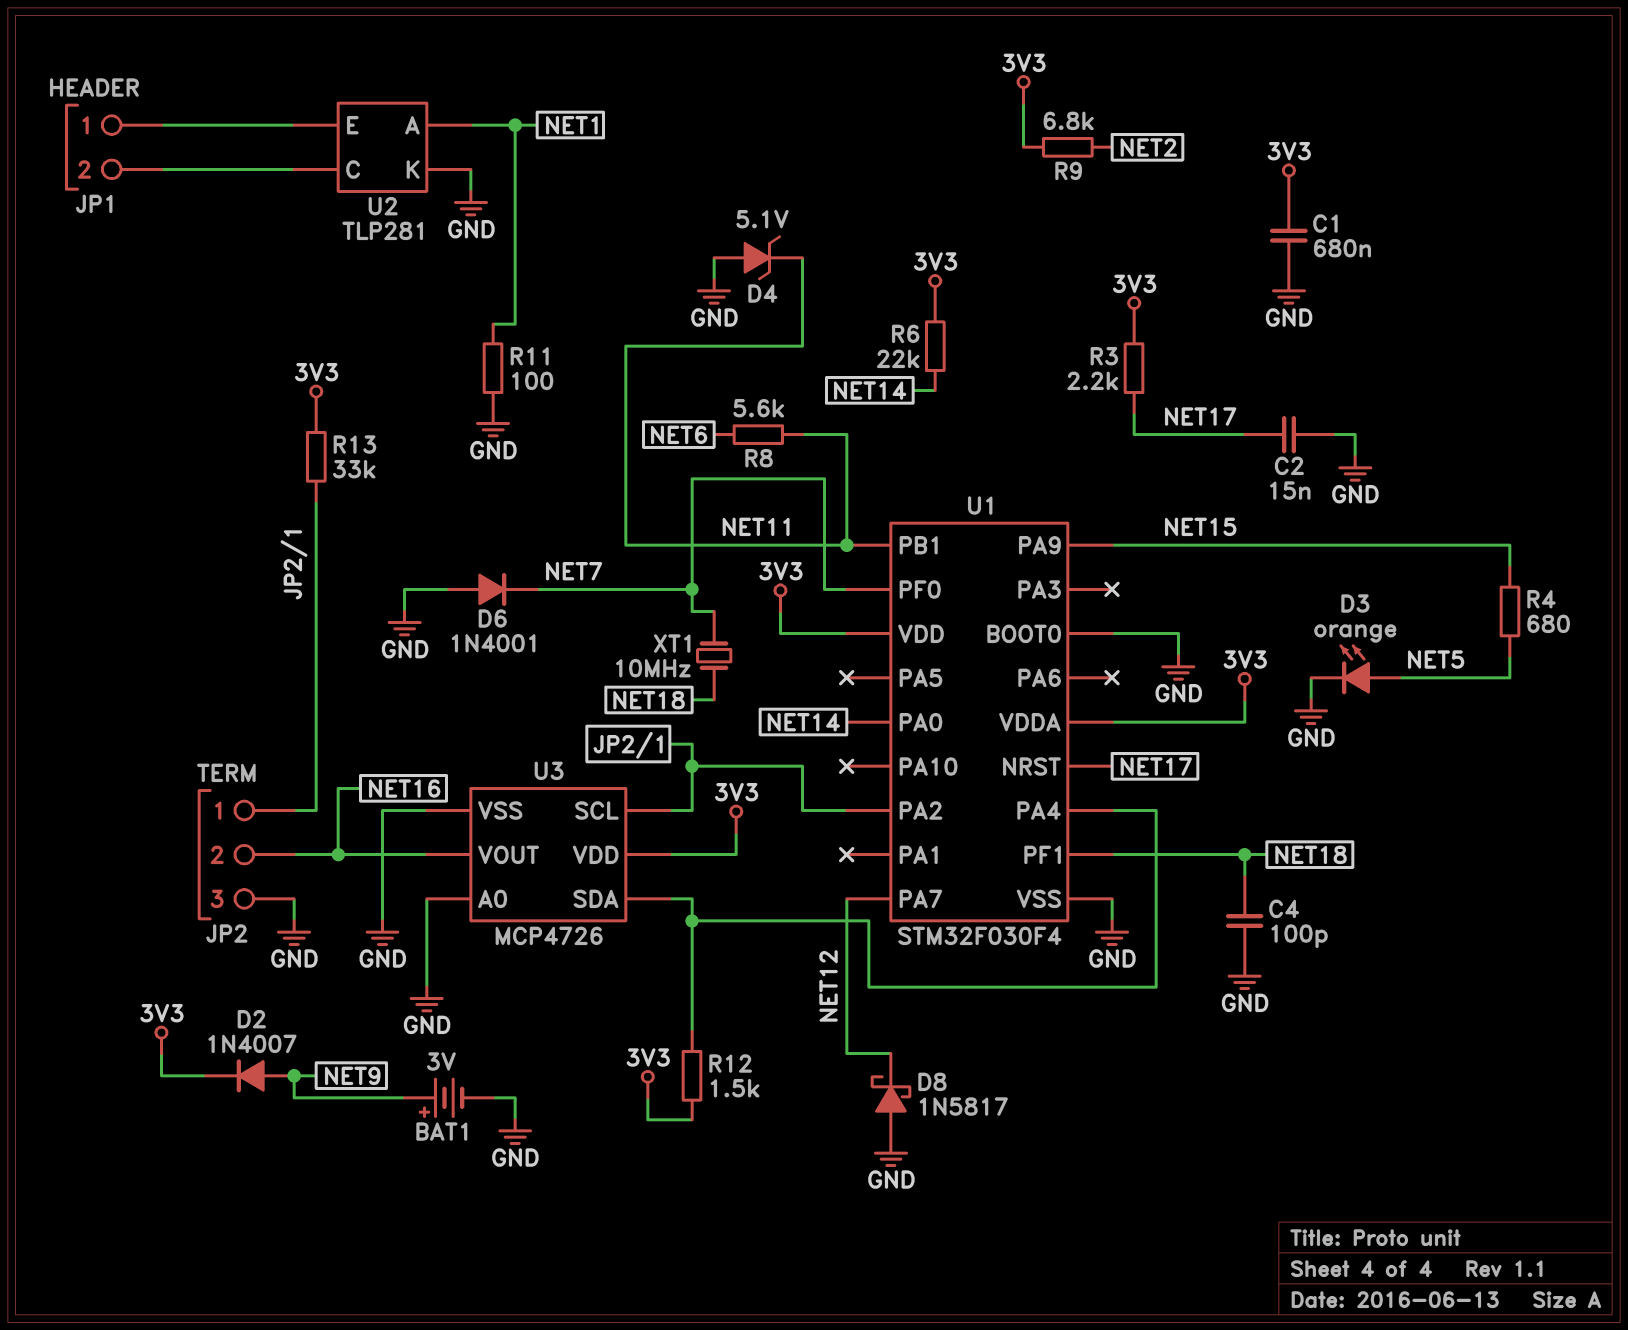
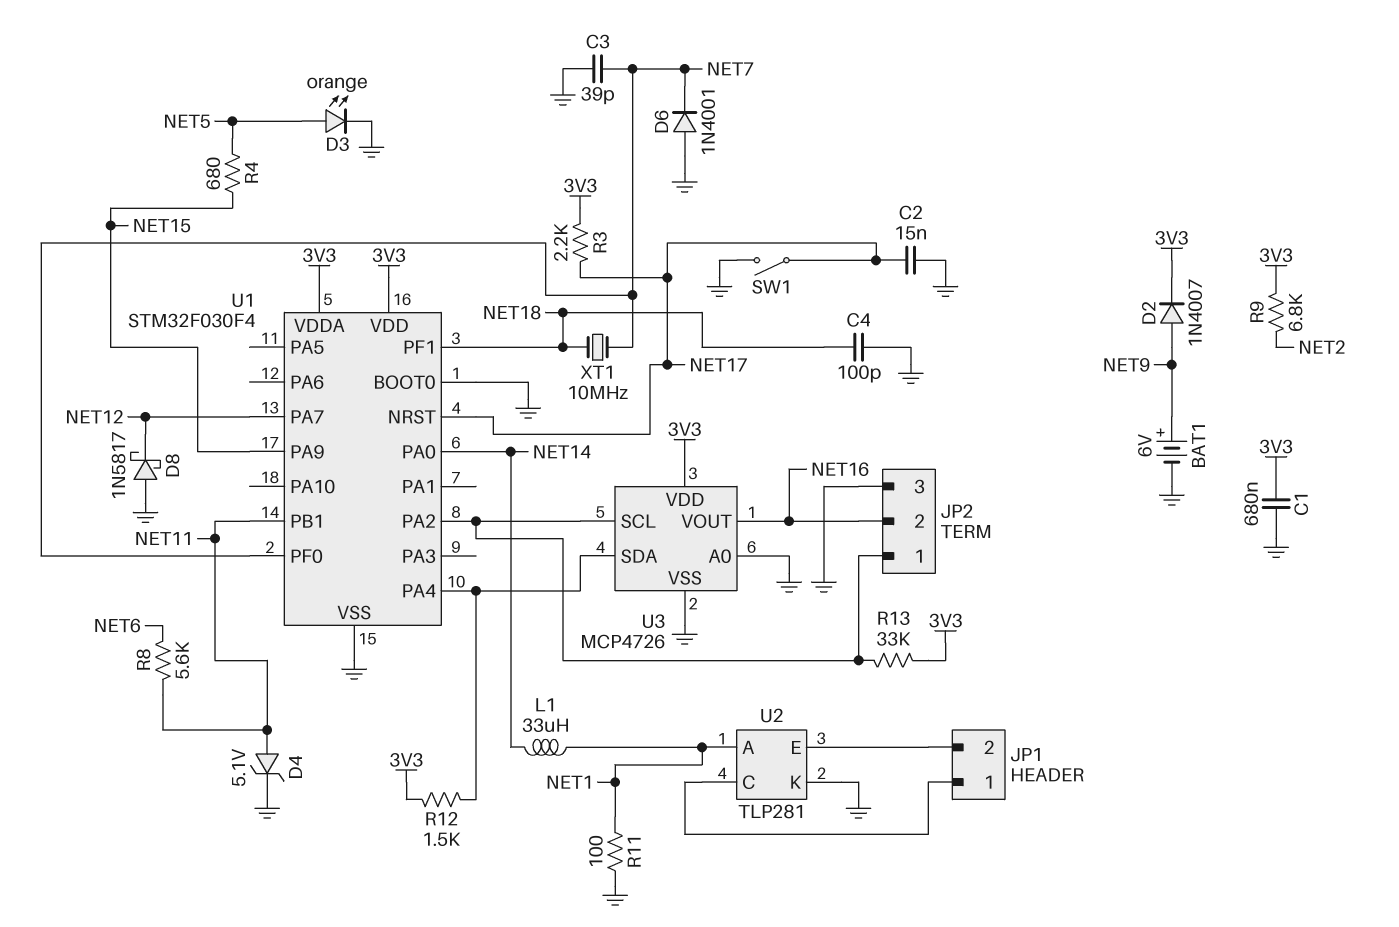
BAT1: 3V (plus NET9, minus GND) -> 6V (plus NET9, minus GND)
C3: none -> 39pF (GND, NET7)
D4: zener 5.1V (A GND, K NET11) -> zener 5.1V (A NET11, K GND)
L1: none -> 33uH (NET1, NET14)
R6: 22k (3V3, NET14) -> none
SW1: none -> switch (GND, NET17)
U2 pin C: JP1/2 -> JP1/1
U2 pin E: JP1/1 -> JP1/2

